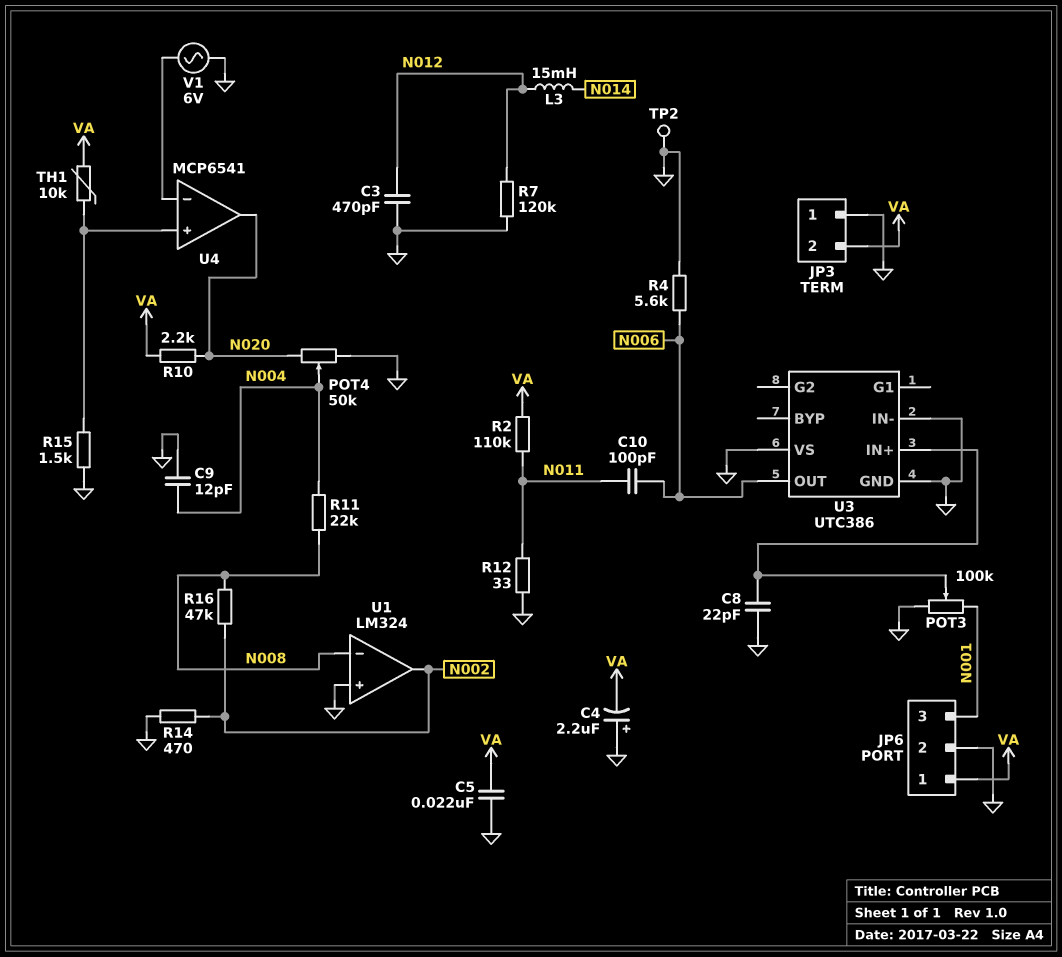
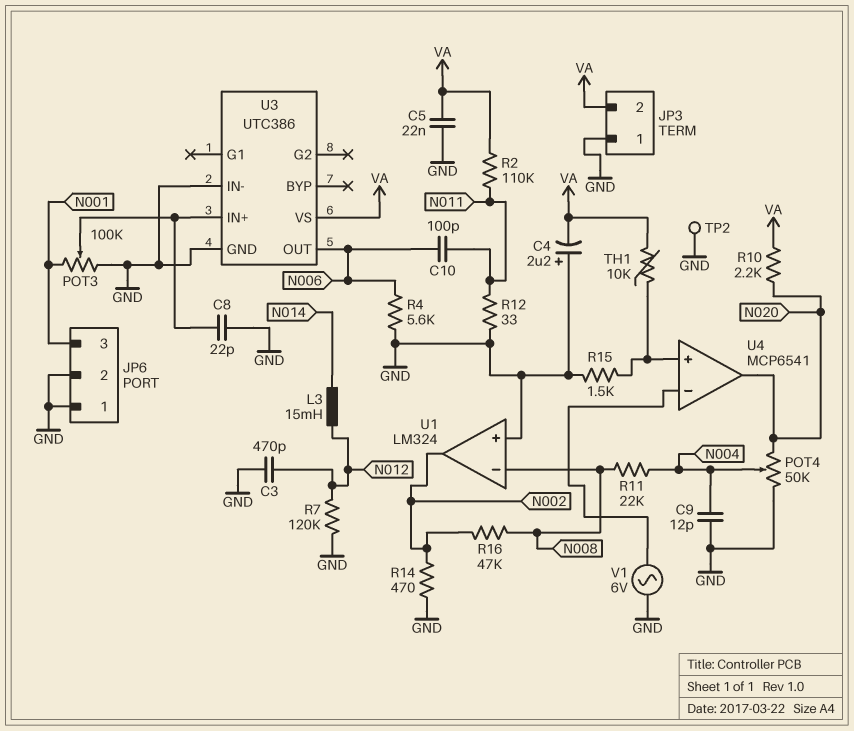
JP6 pin 1: VA -> GND
U3 pin VS: GND -> VA

